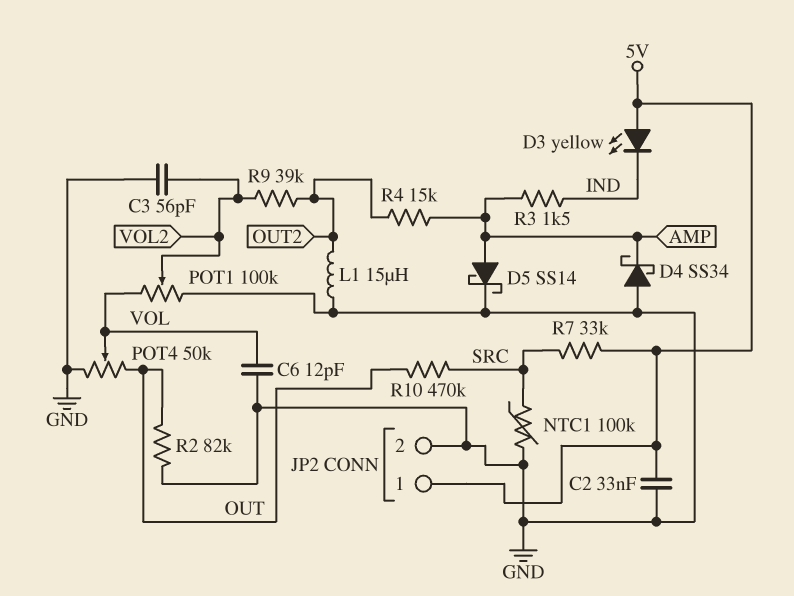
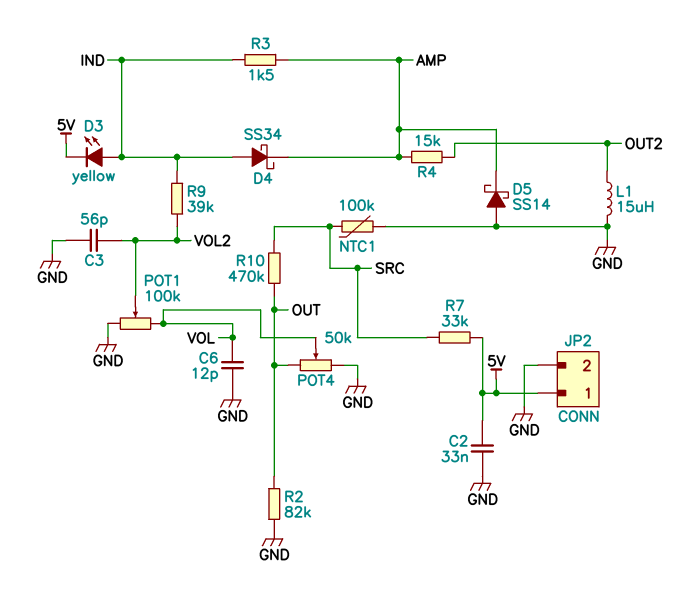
D3: LED yellow (A 5V, K IND) -> LED yellow (A IND, K 5V)
D4: schottky SS34 (A GND, K AMP) -> schottky SS34 (A IND, K AMP)
D5: schottky SS14 (A AMP, K GND) -> schottky SS14 (A GND, K AMP)
R9: 39k (OUT2, VOL2) -> 39k (IND, VOL2)

